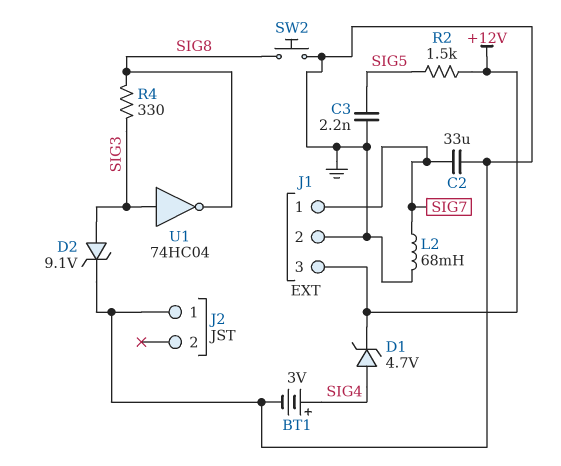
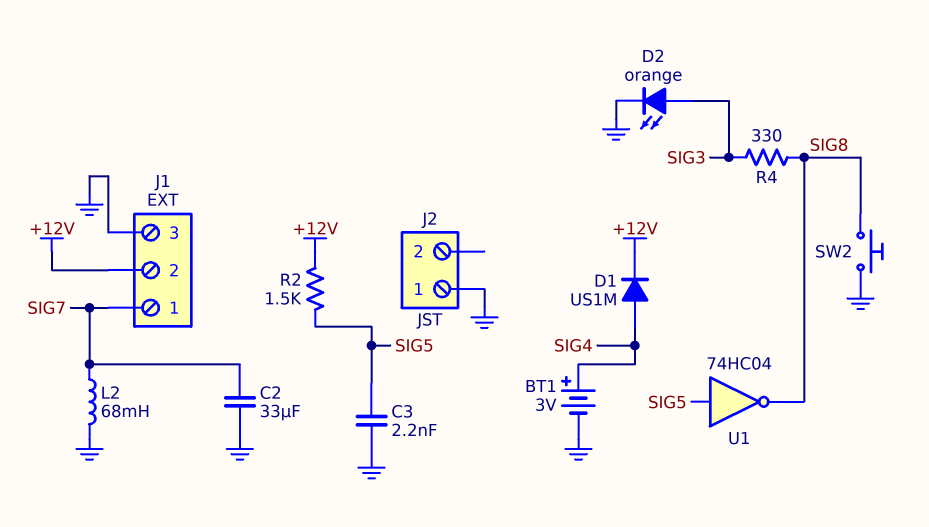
D1: zener 4.7V (A SIG4, K +12V) -> diode US1M (A SIG4, K +12V)
D2: zener 9.1V (A SIG3, K GND) -> LED orange (A SIG3, K GND)
J1 pin 2: GND -> +12V
J1 pin 3: +12V -> GND
U1: NOT 74HC04 (in SIG3, out SIG8) -> NOT 74HC04 (in SIG5, out SIG8)

